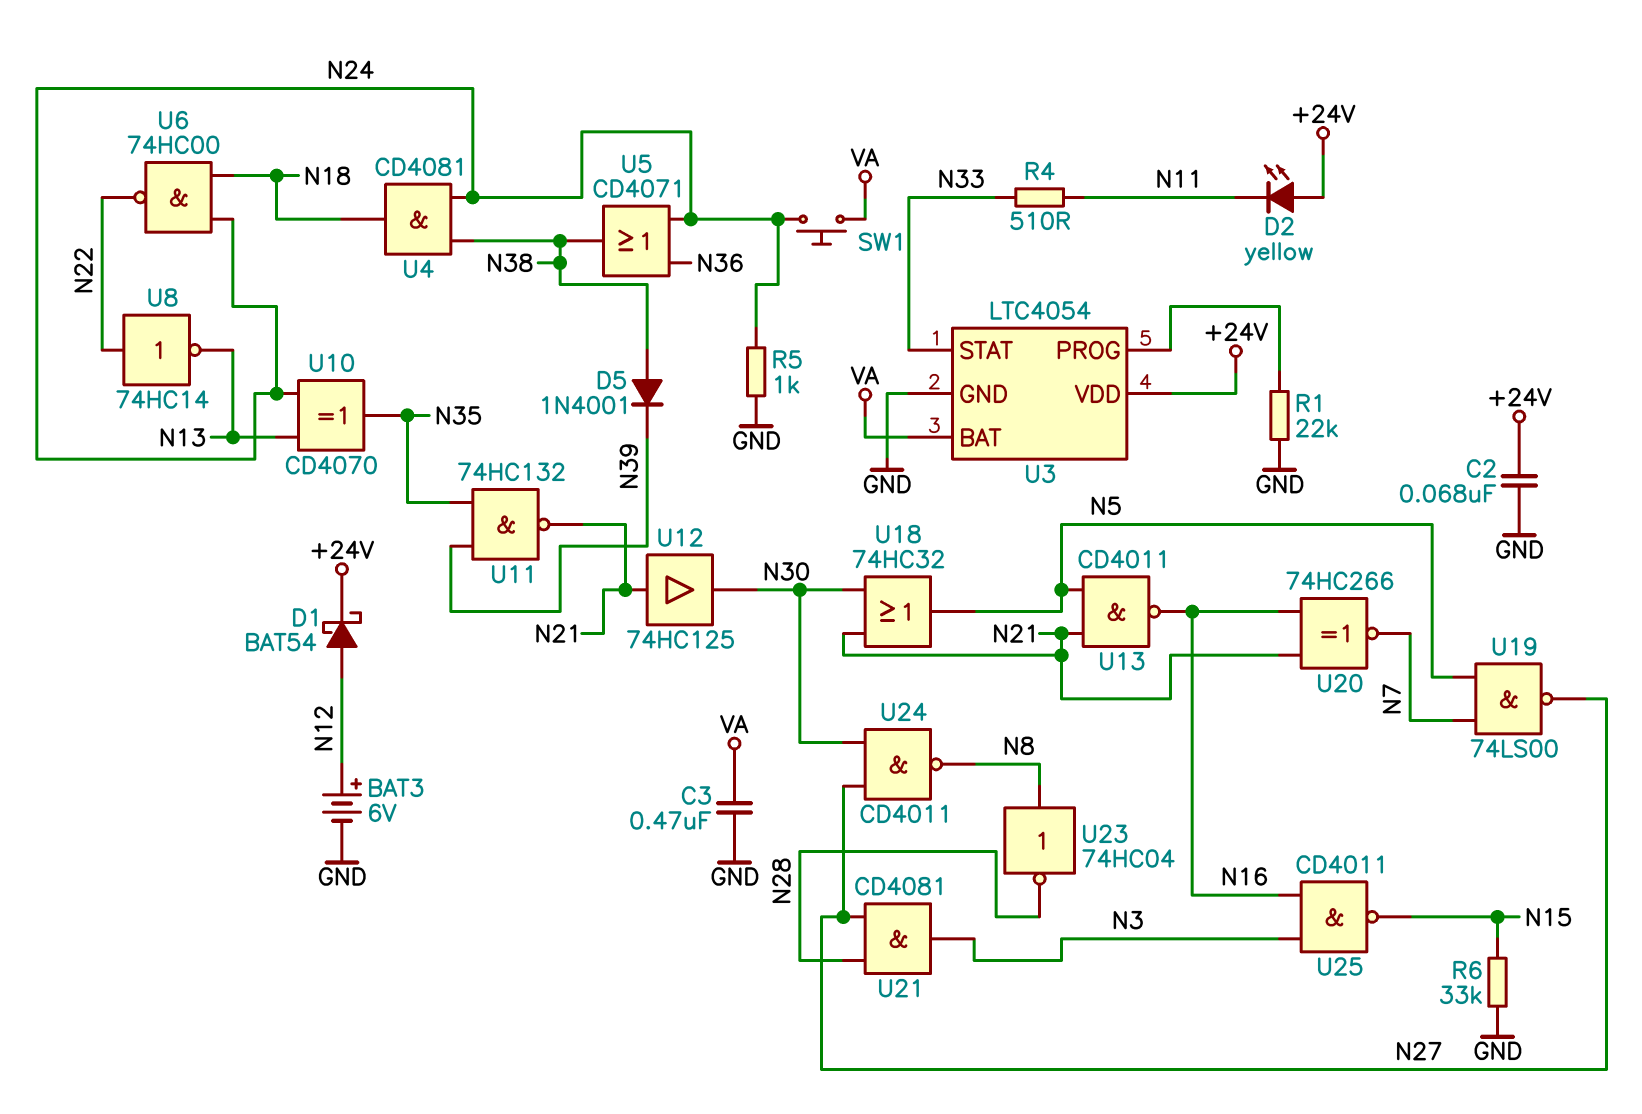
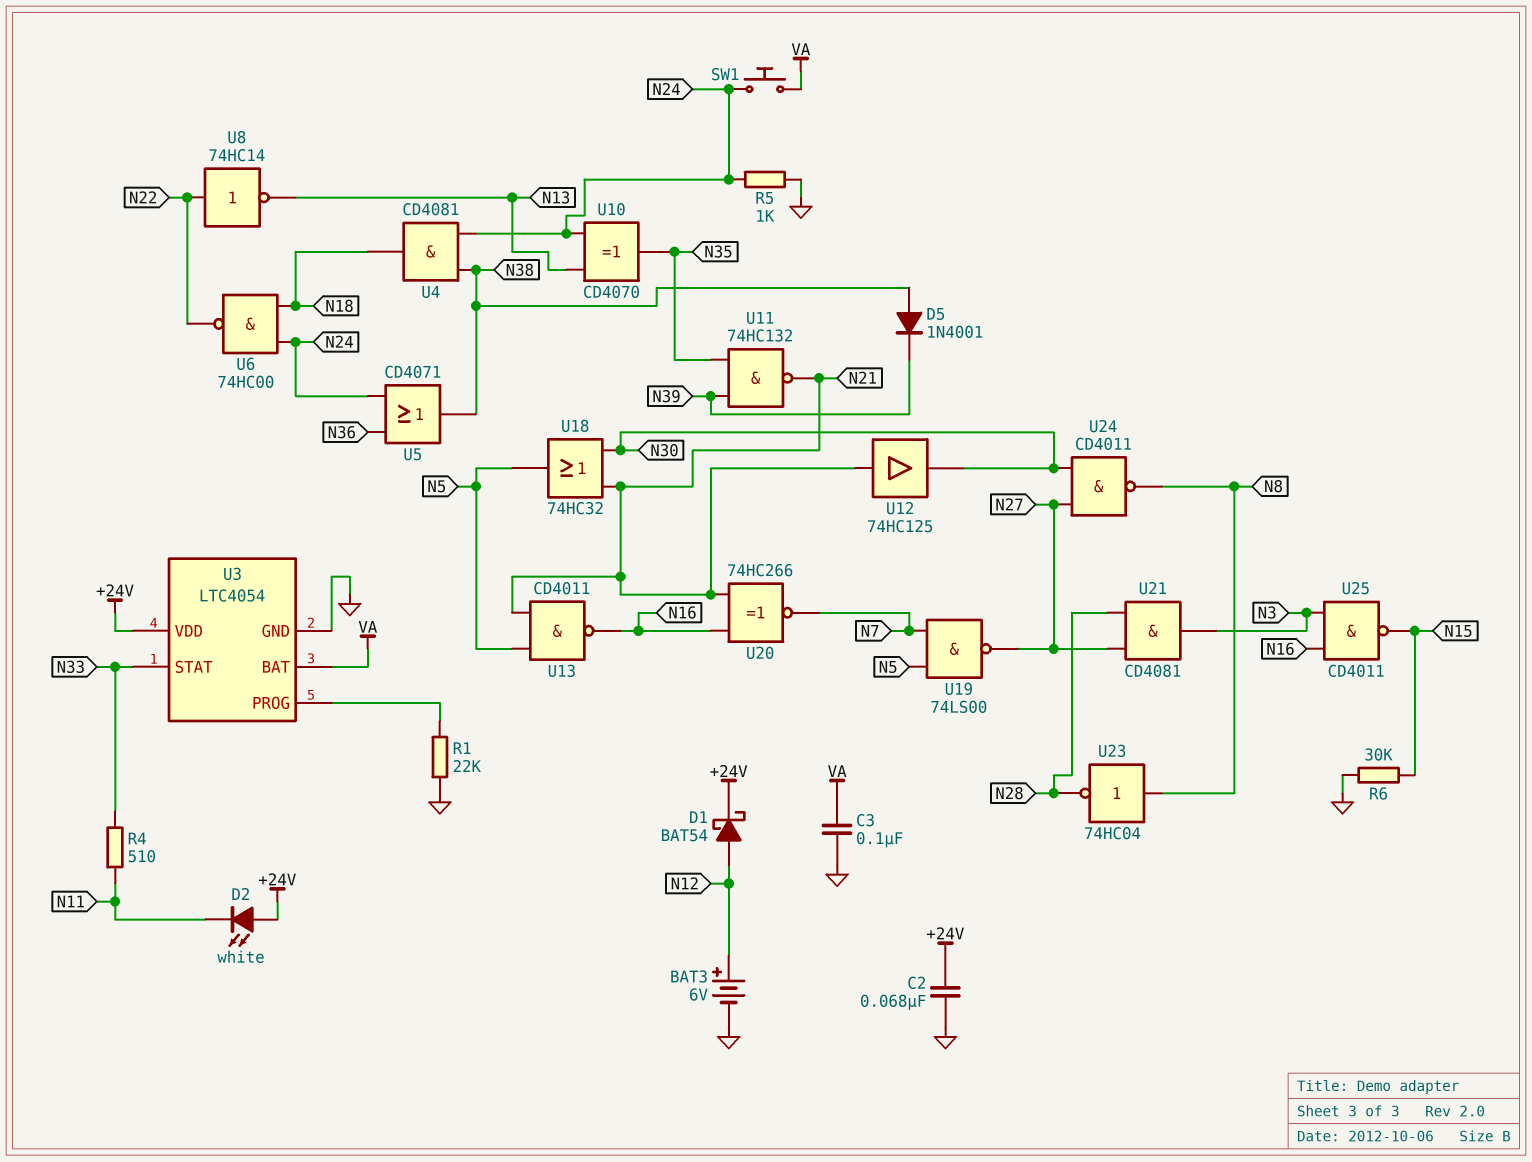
C3: 470nF (GND, VA) -> 100nF (GND, VA)
D2: LED yellow (A +24V, K N11) -> LED white (A +24V, K N11)
R6: 33k (GND, N15) -> 30k (GND, N15)

